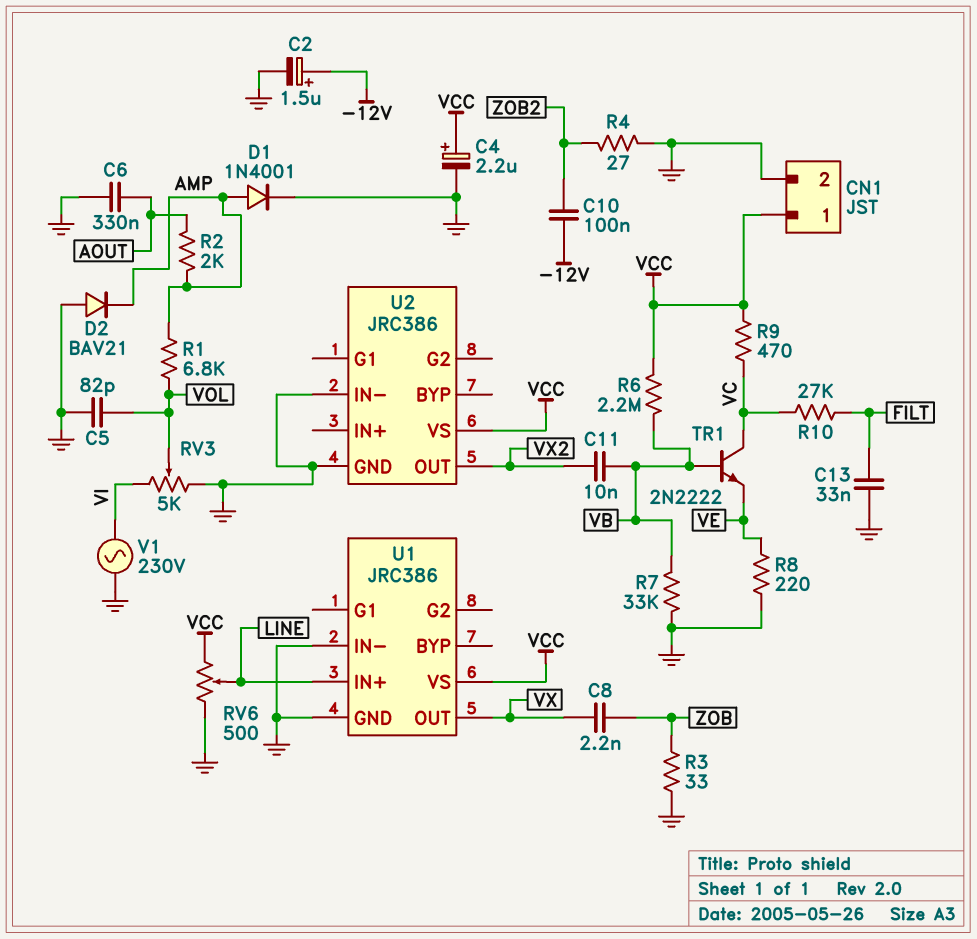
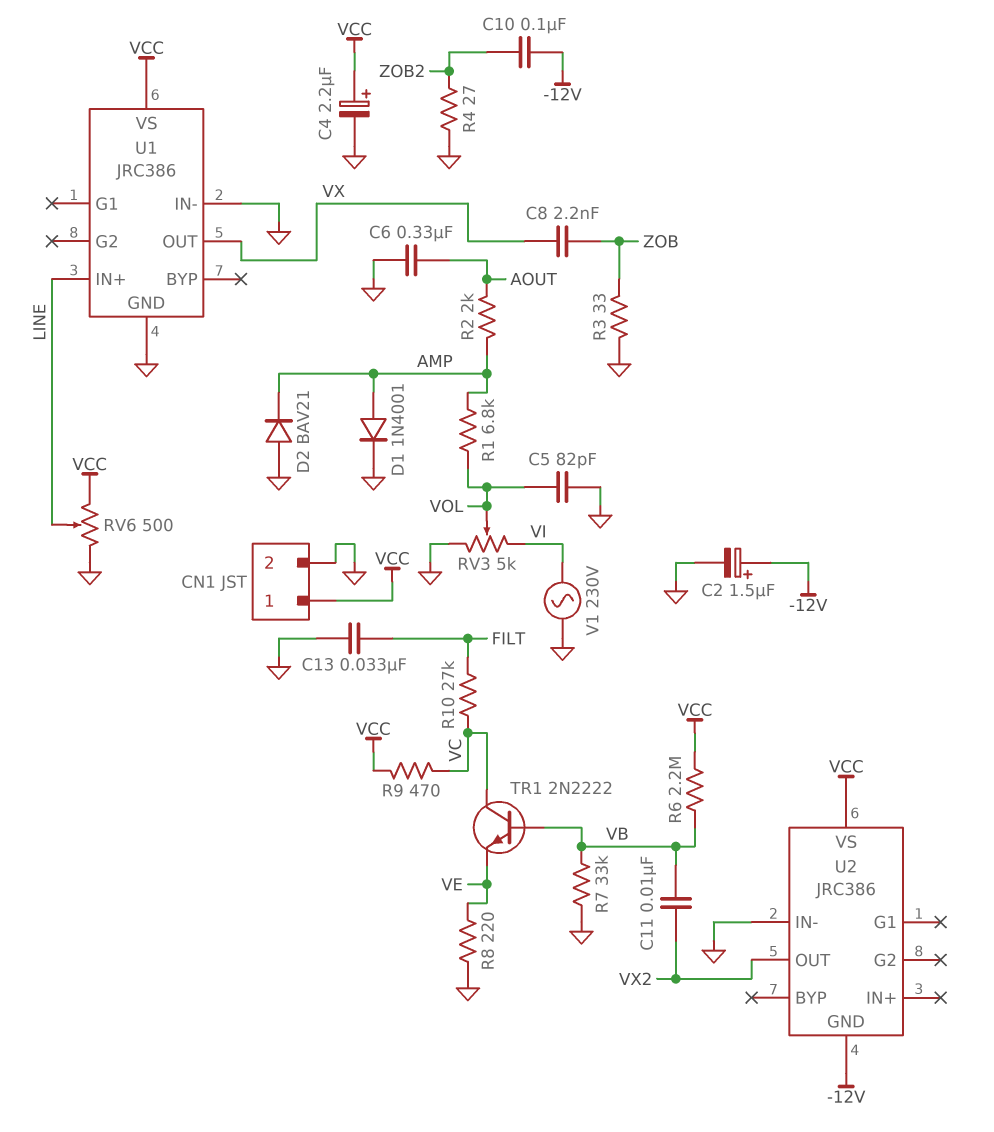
U2 pin GND: GND -> -12V

